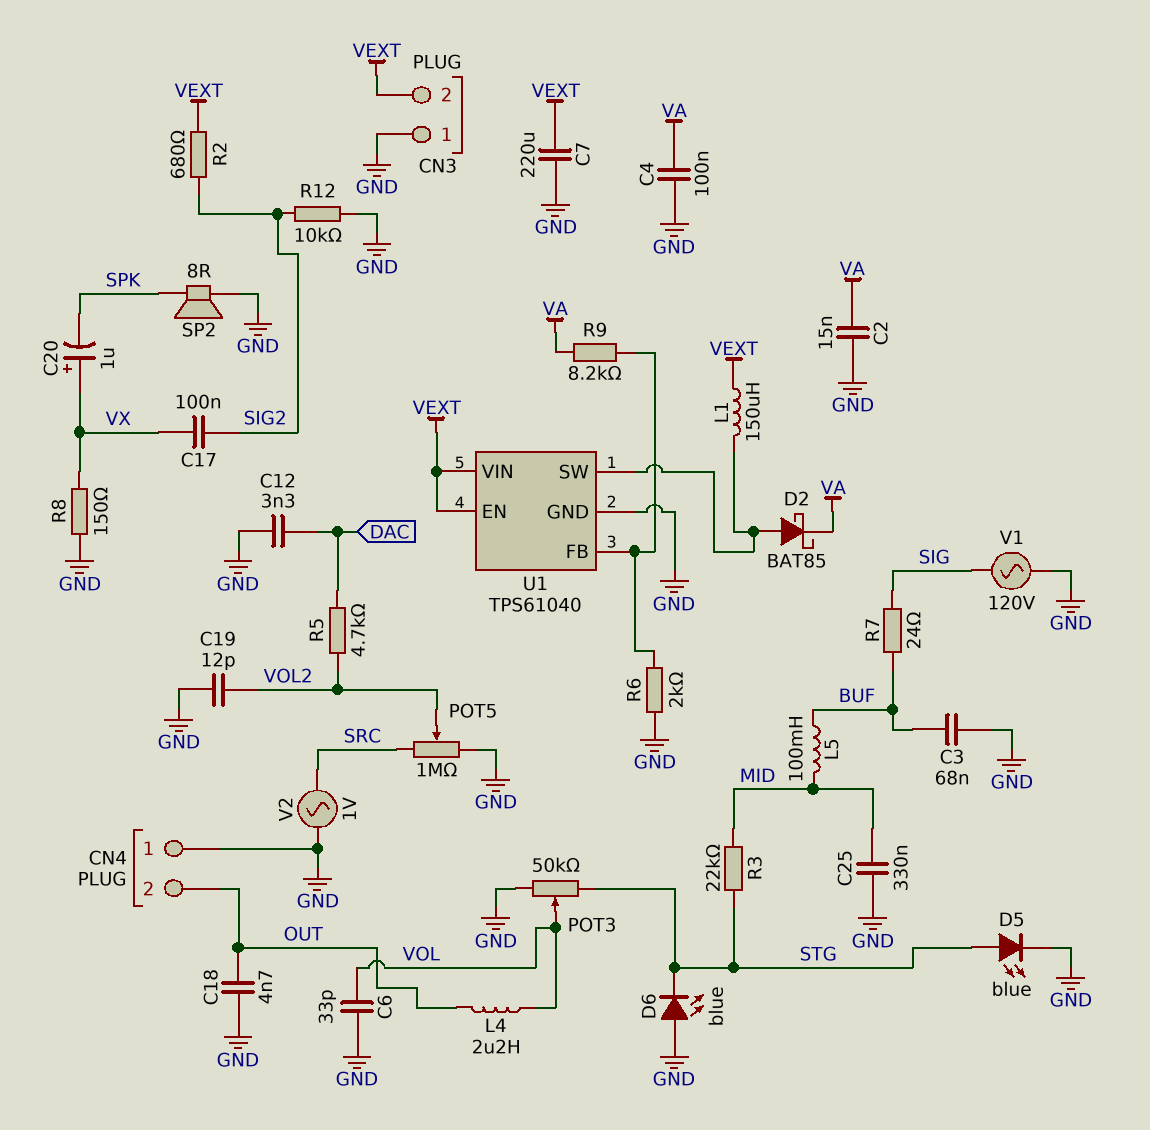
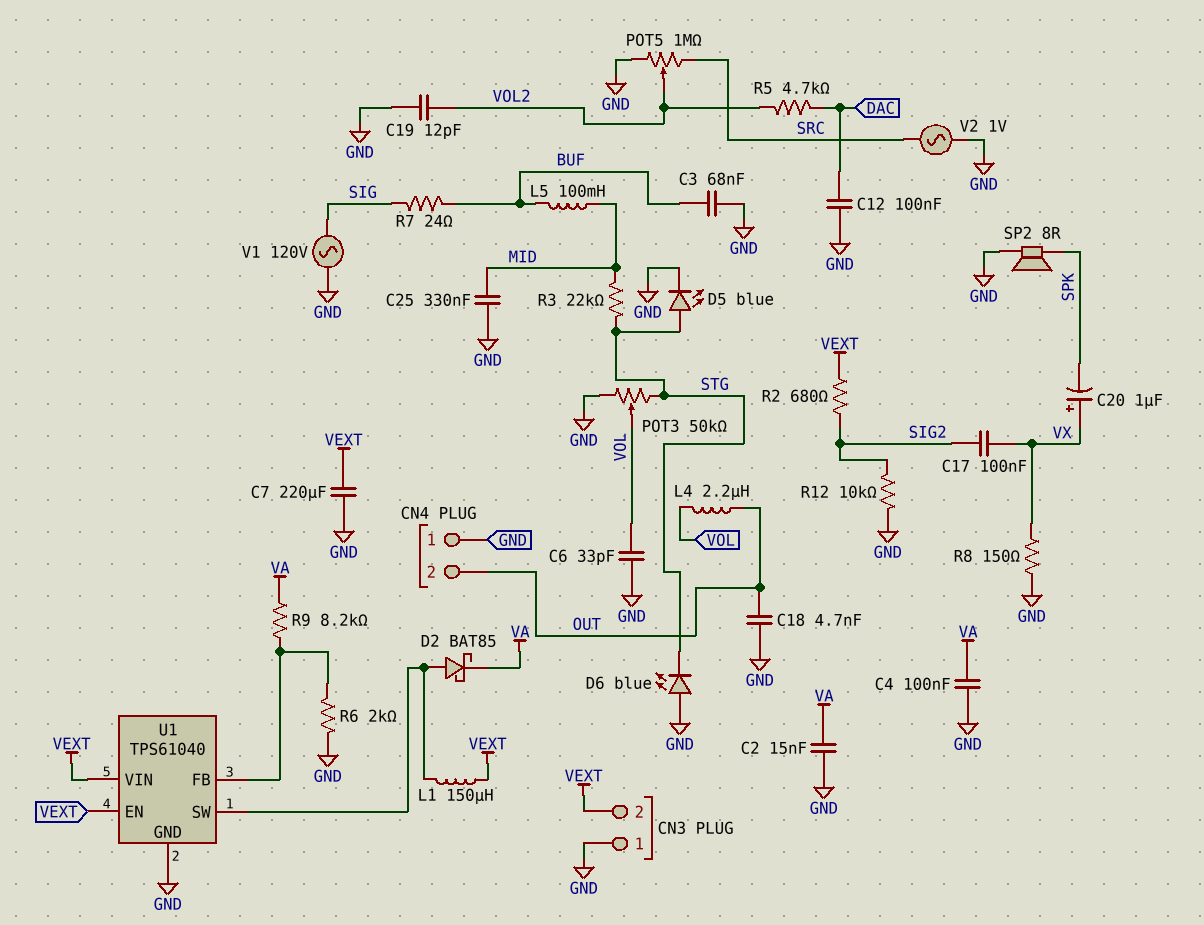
C12: 3.3nF (DAC, GND) -> 100nF (DAC, GND)

